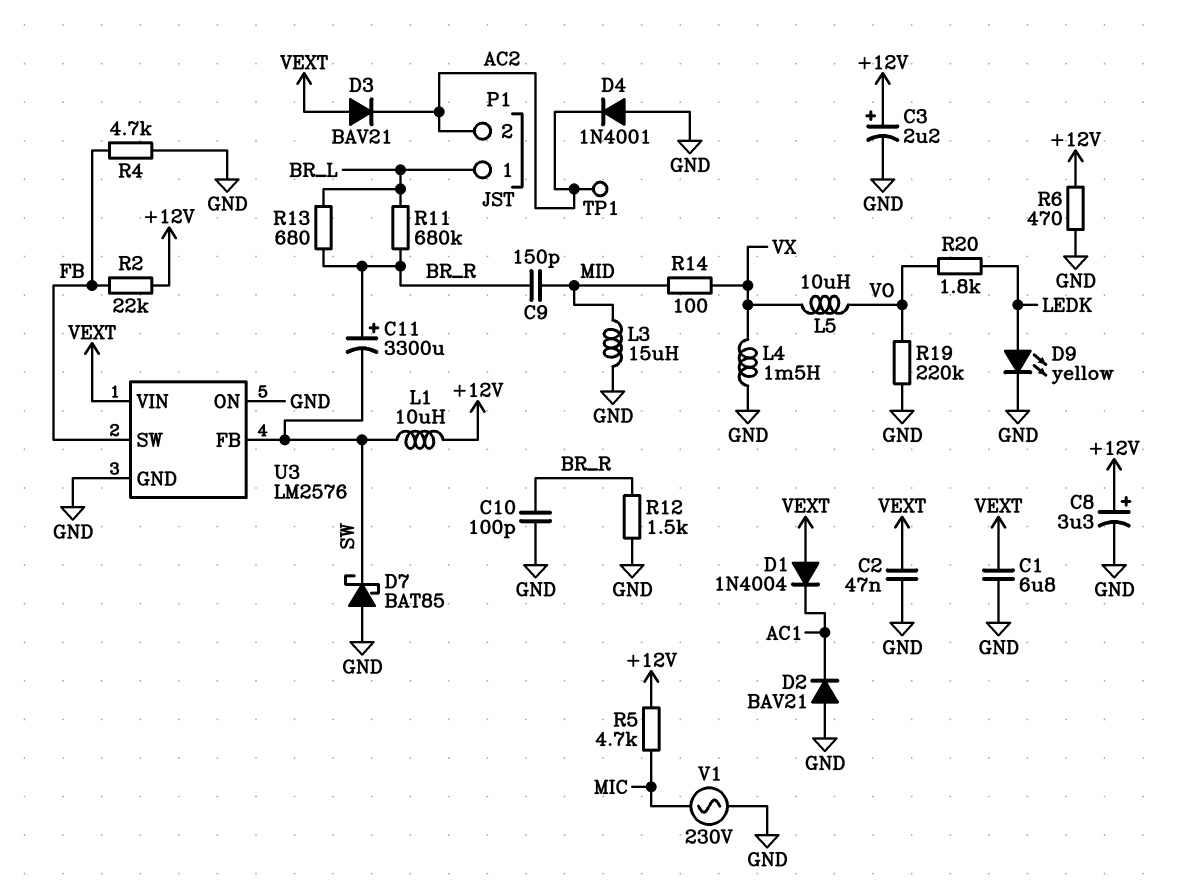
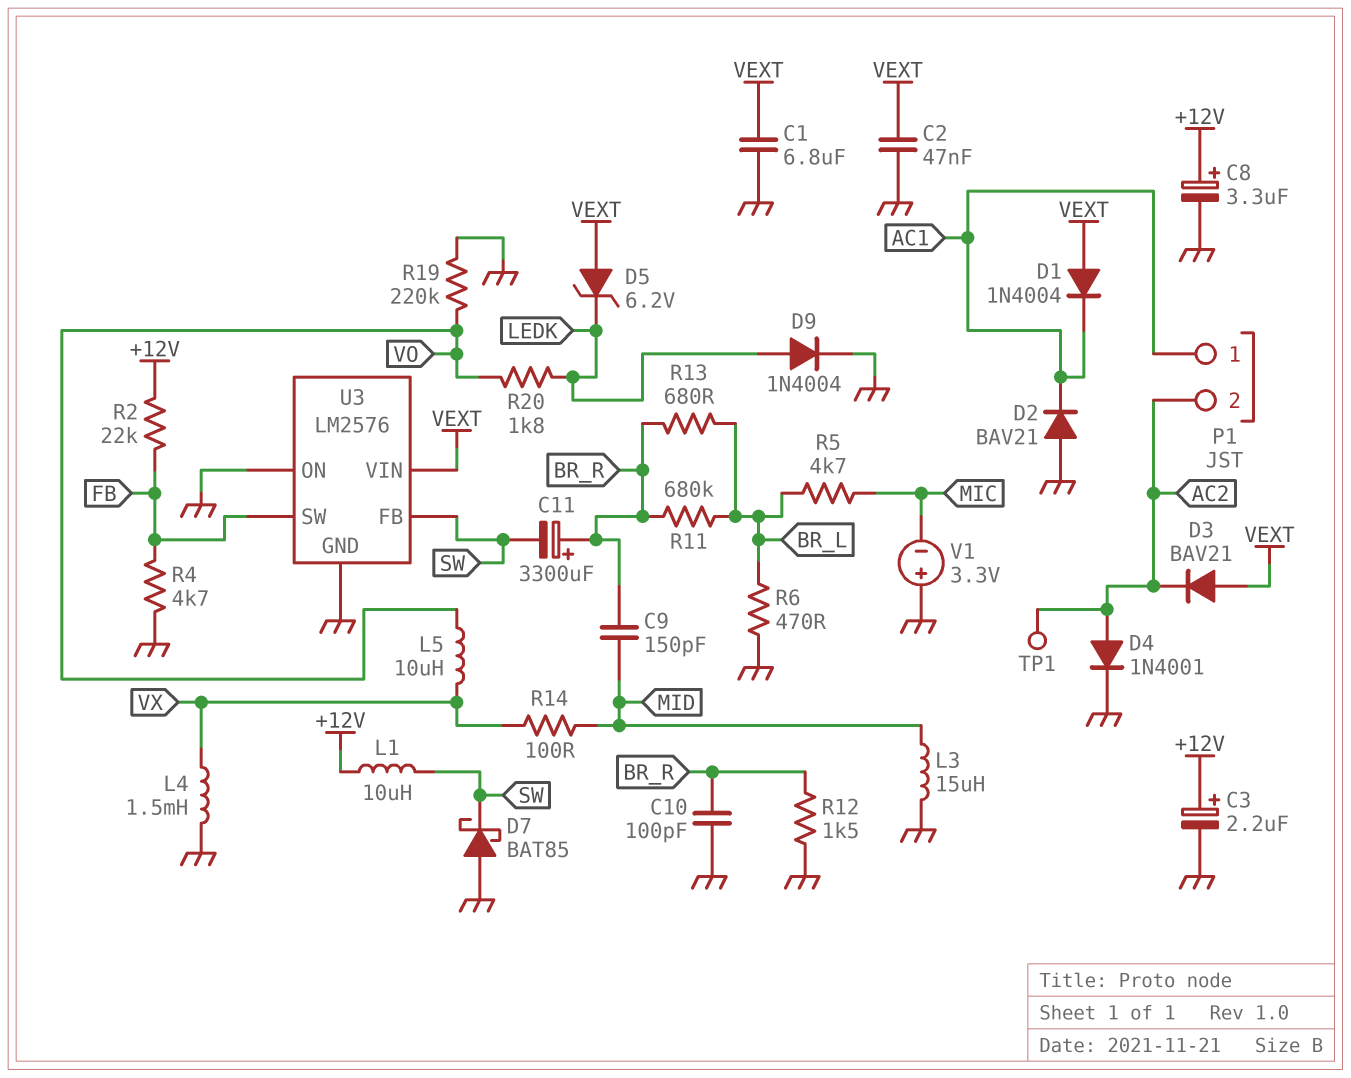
D4: diode 1N4001 (A GND, K AC2) -> diode 1N4001 (A AC2, K GND)
D5: none -> zener 6.2V (A VEXT, K LEDK)
D9: LED yellow (A LEDK, K GND) -> diode 1N4004 (A LEDK, K GND)
P1 pin 1: BR_L -> AC1
R5: 4.7k (+12V, MIC) -> 4.7k (BR_L, MIC)
R6: 470 (+12V, GND) -> 470 (BR_L, GND)
V1: AC 230V (GND, MIC) -> 3.3V (plus GND, minus MIC)

